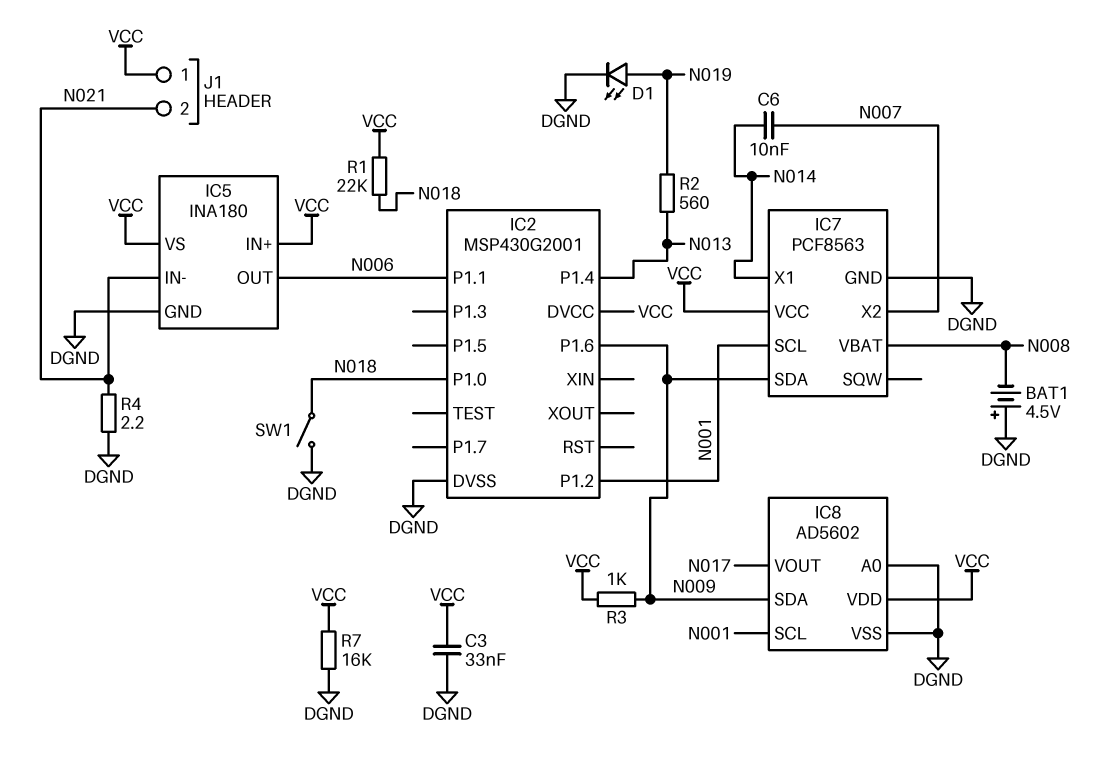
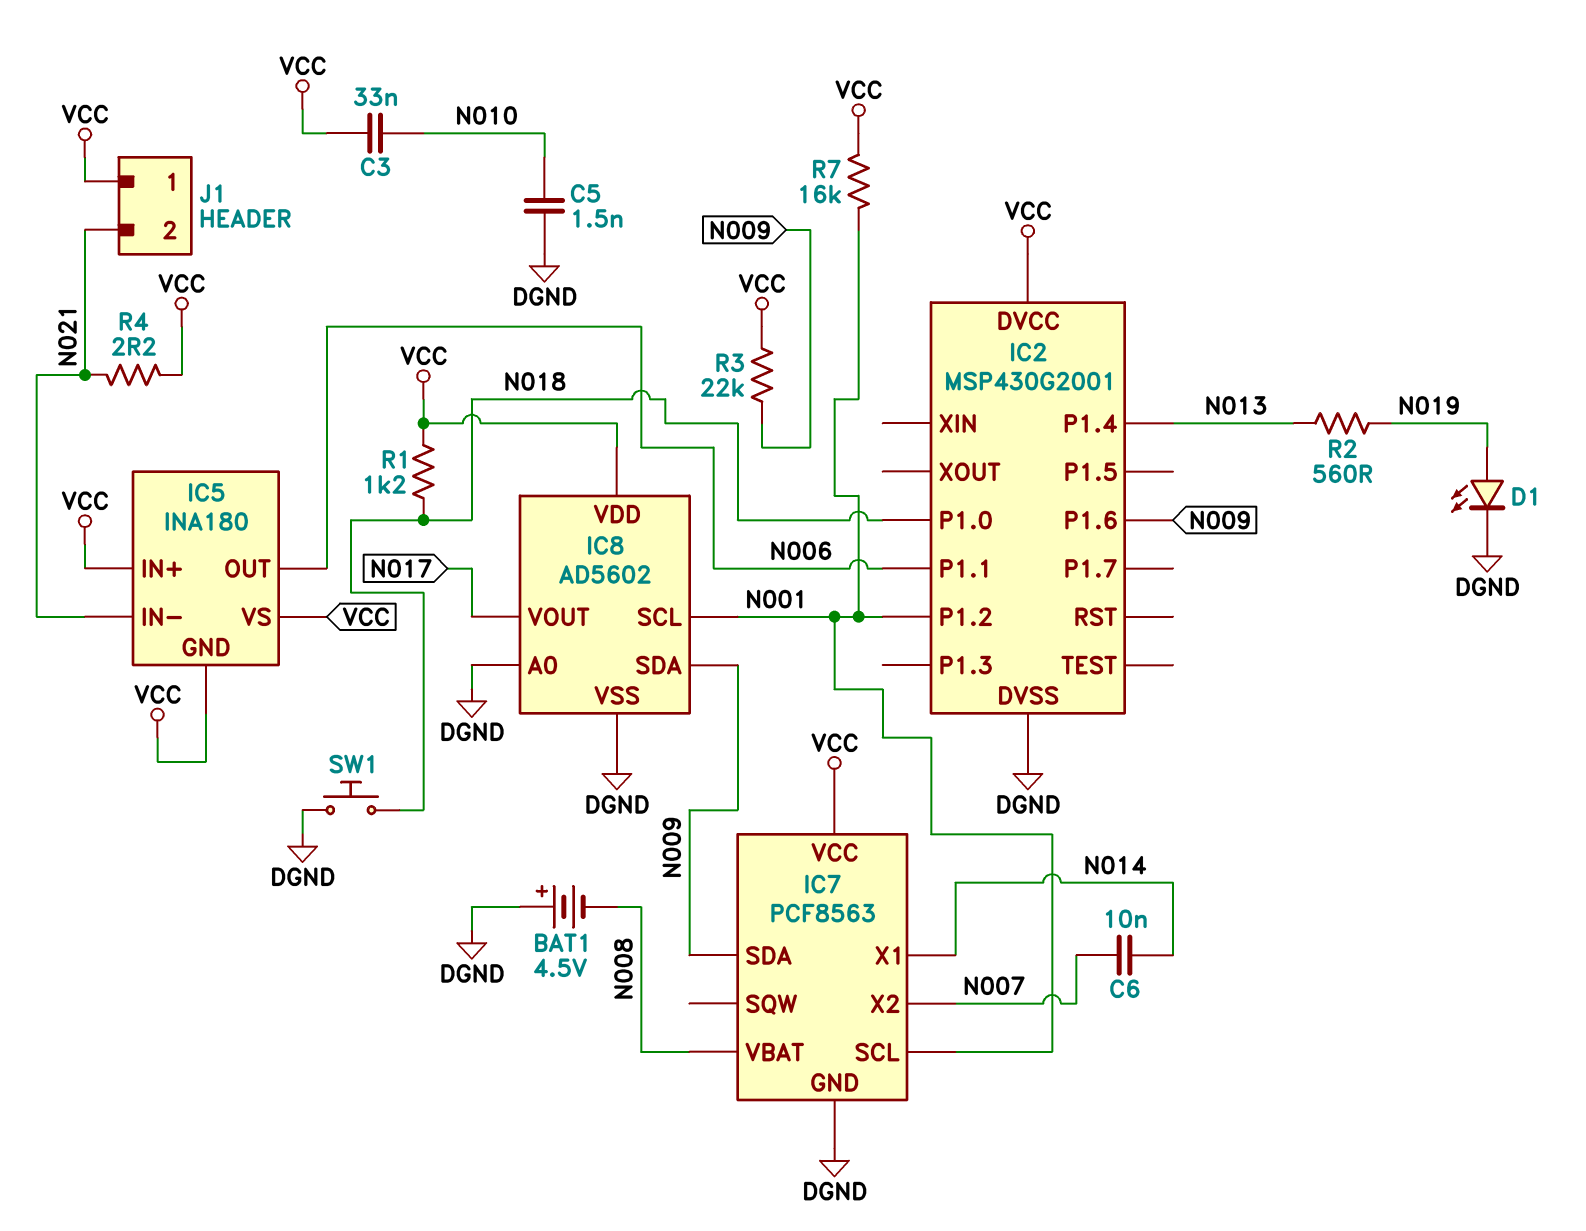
C3: 33nF (DGND, VCC) -> 33nF (N010, VCC)
C5: none -> 1.5nF (DGND, N010)
IC5 pin GND: DGND -> VCC
R1: 22k (N018, VCC) -> 1.2k (N018, VCC)
R3: 1k (N009, VCC) -> 22k (N009, VCC)
R4: 2.2 (DGND, N021) -> 2.2 (N021, VCC)
R7: 16k (DGND, VCC) -> 16k (N001, VCC)
SW1: switch (DGND, N018) -> button (DGND, N018)

